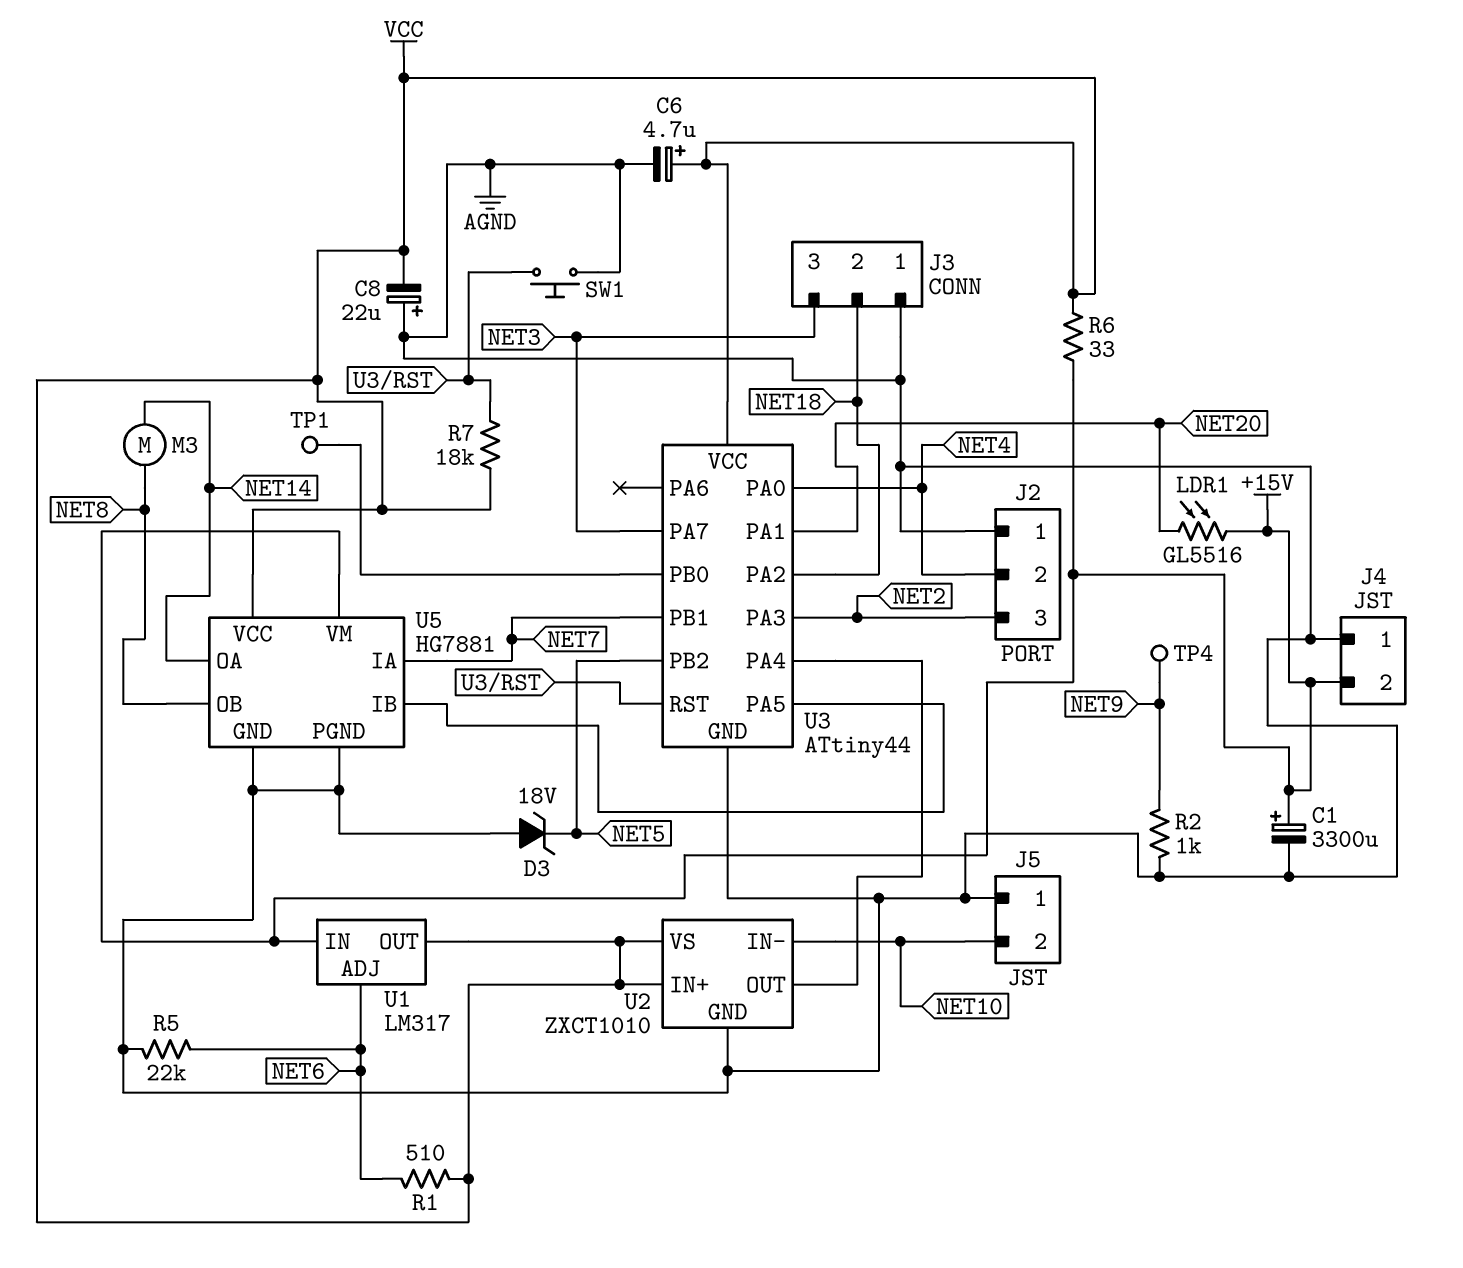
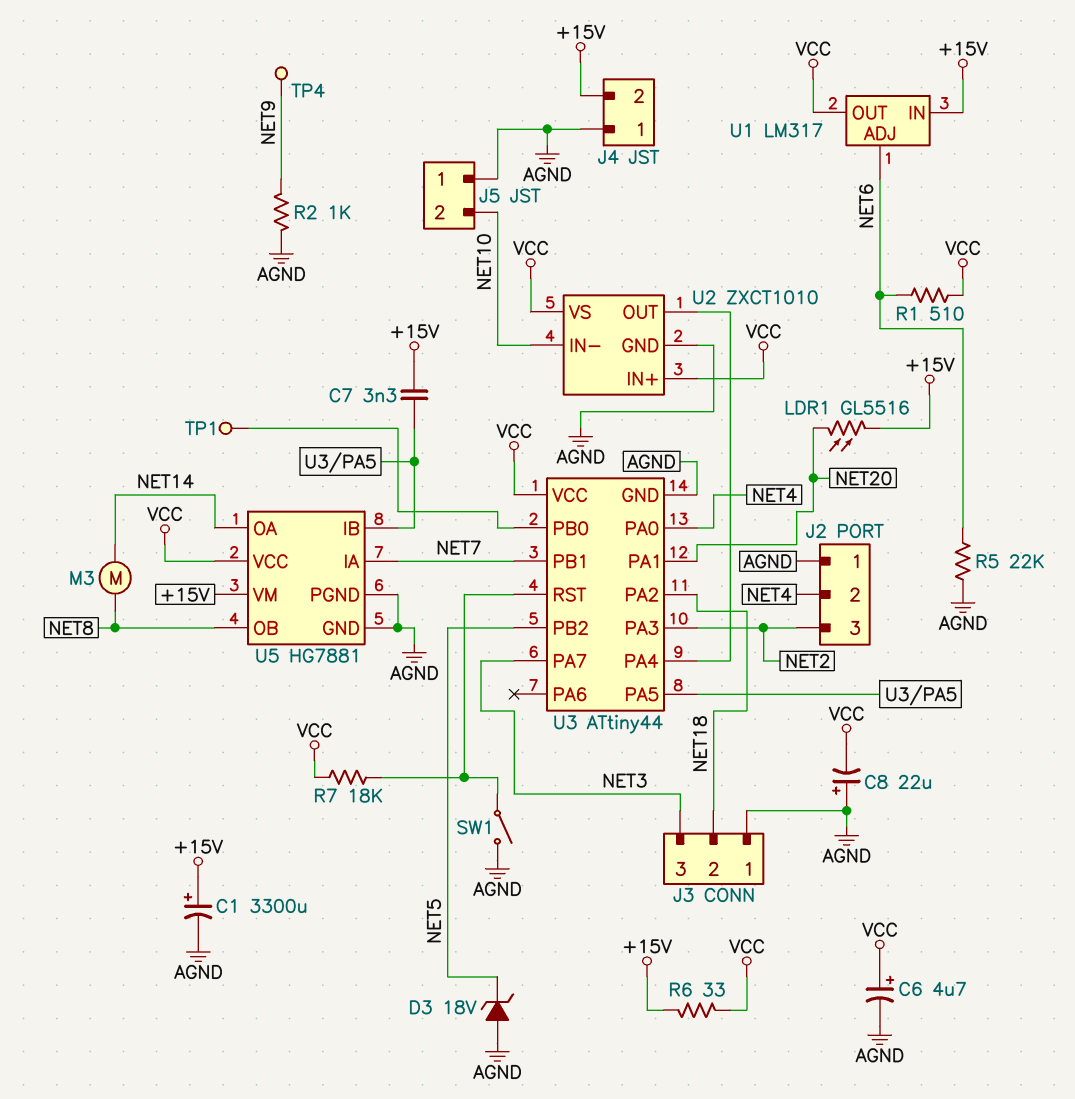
C7: none -> 3.3nF (+15V, U3/PA5)
SW1: button (AGND, U3/RST) -> switch (AGND, U3/RST)

